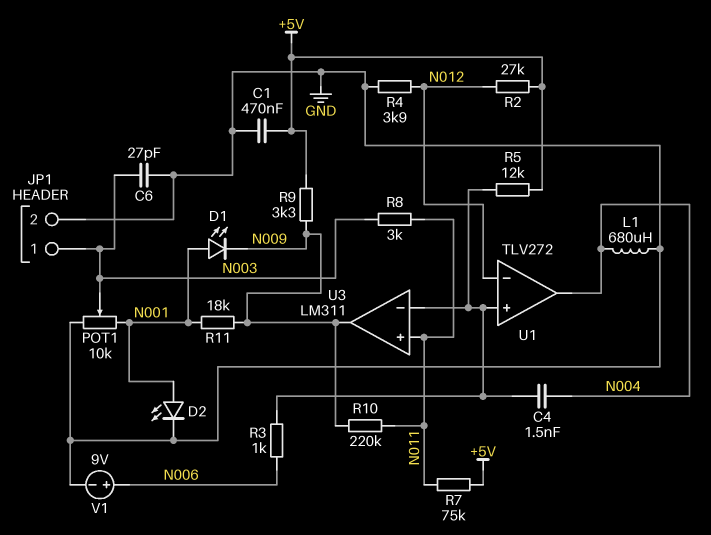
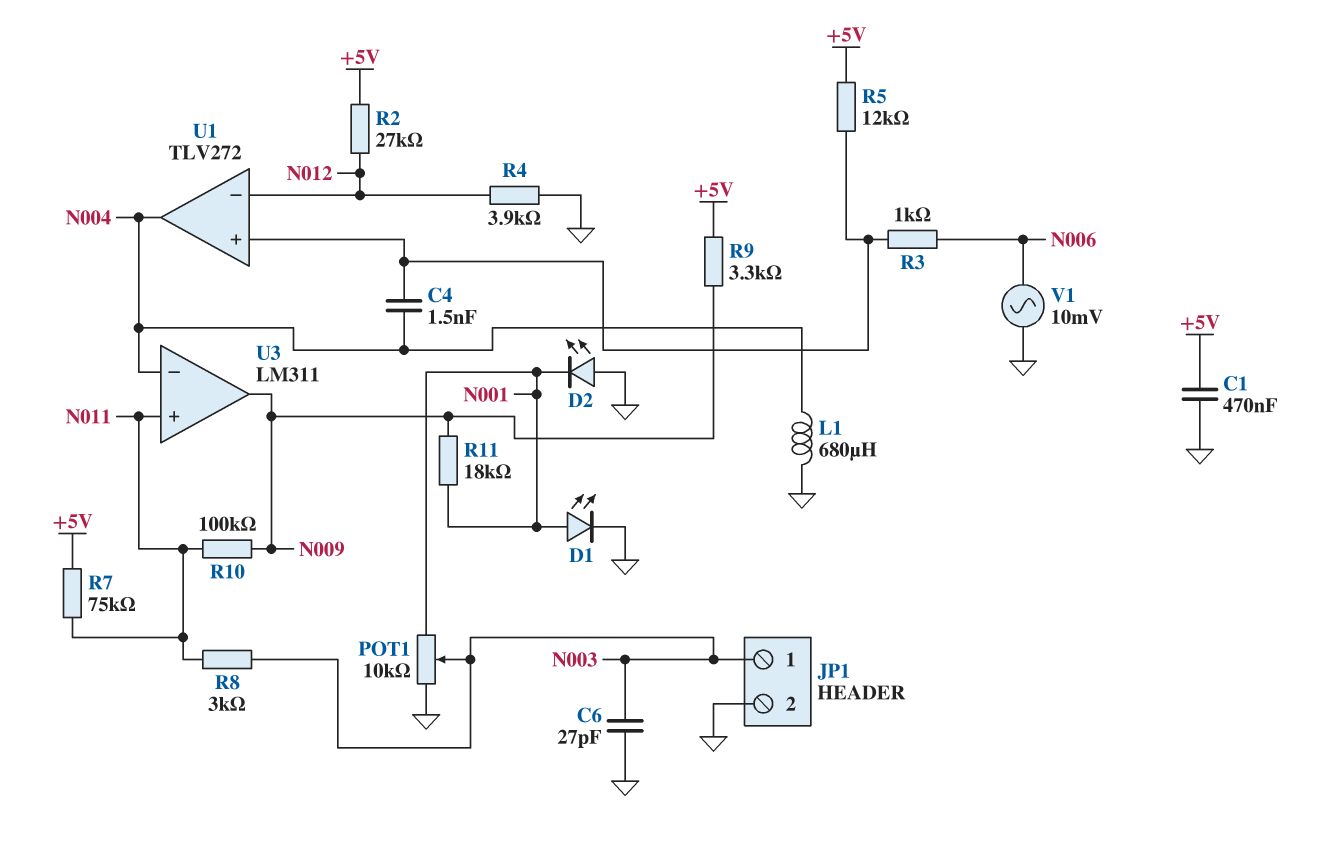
D1: LED (A N001, K N009) -> LED (A N001, K GND)
D2: LED (A N001, K GND) -> LED (A GND, K N001)
R10: 220k (N009, N011) -> 100k (N009, N011)
U3 pin in-: U1/in+ -> N004
V1: 9V (plus N006, minus GND) -> AC 10mV (GND, N006)

